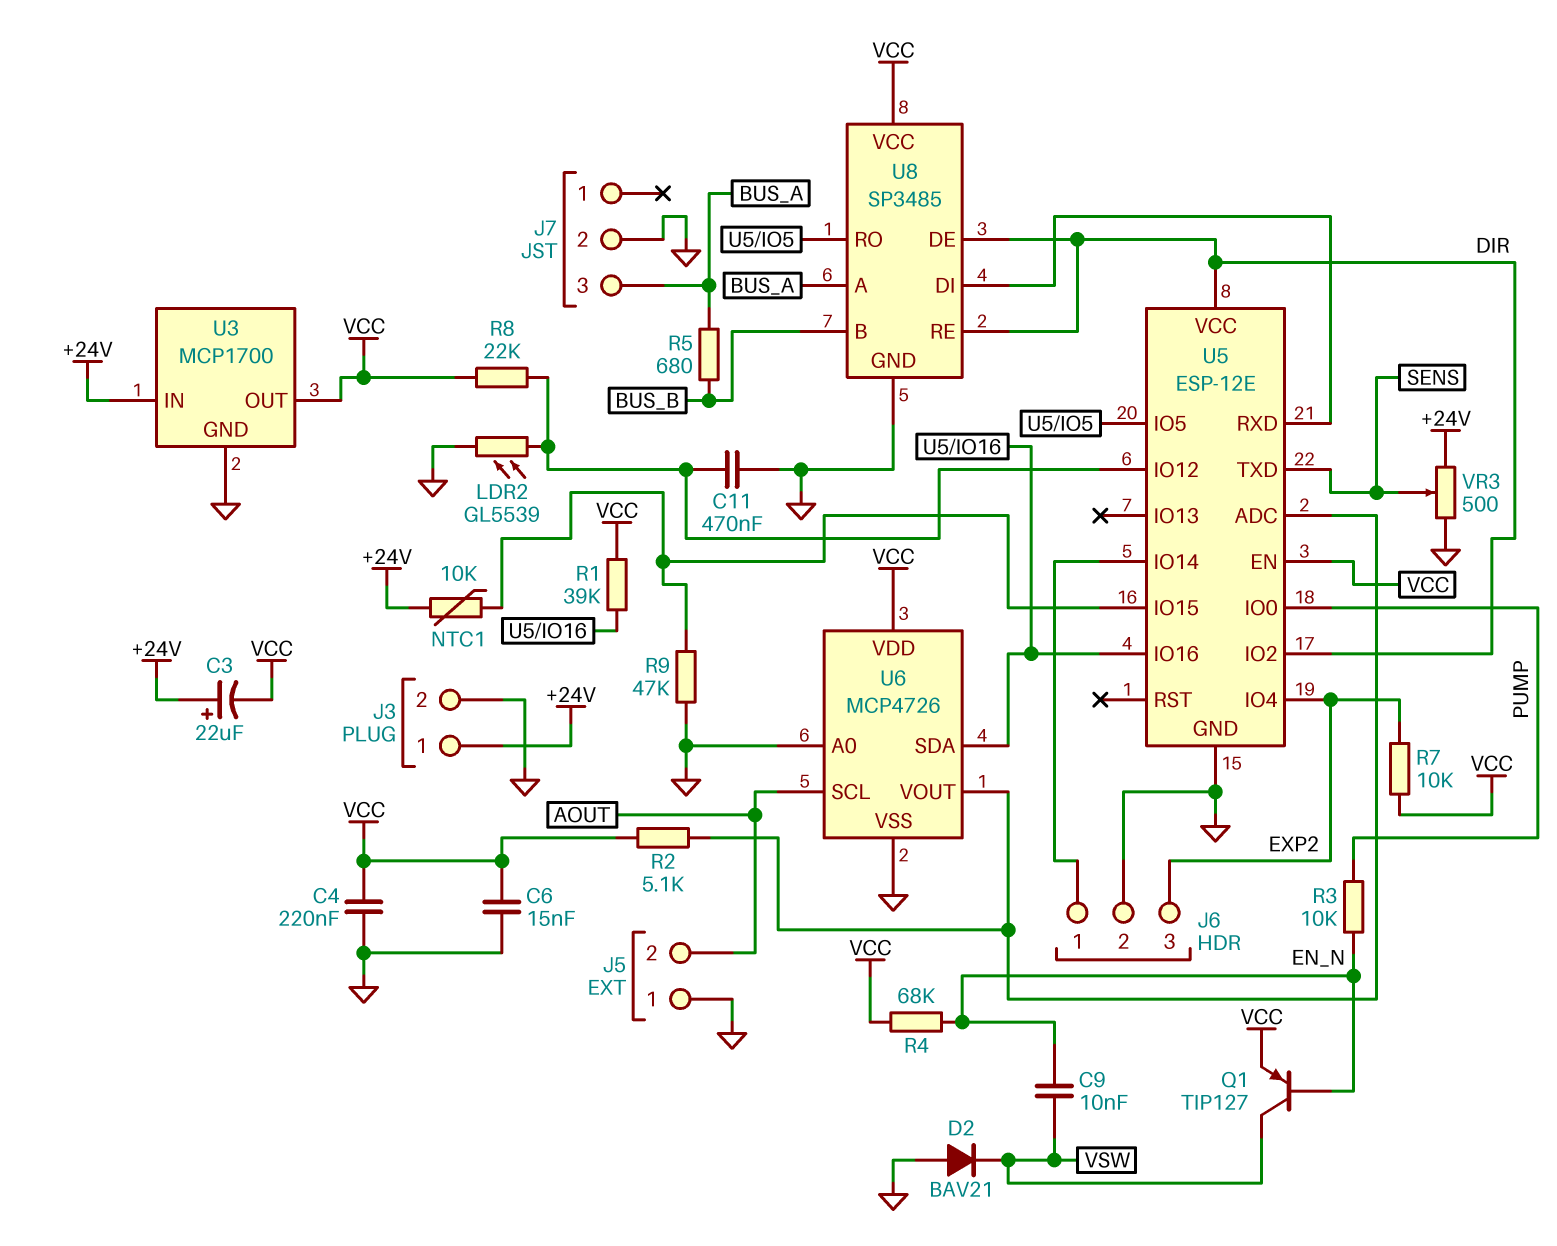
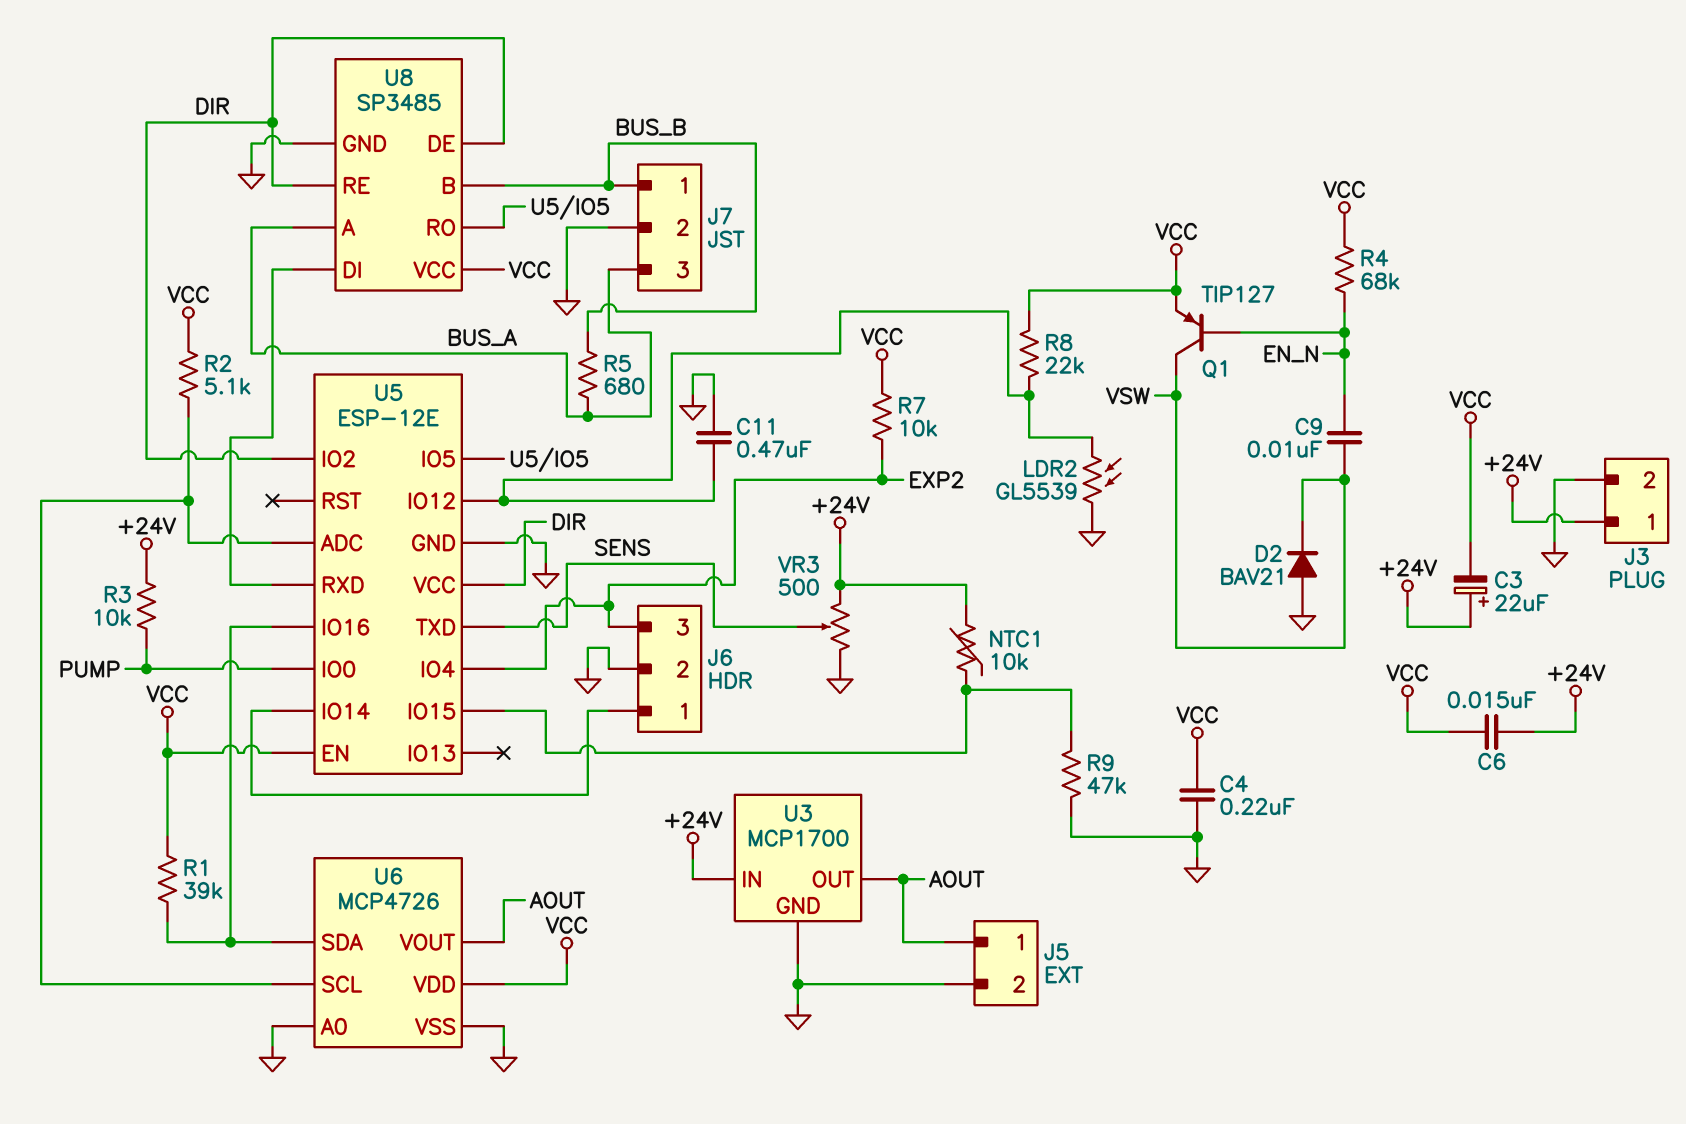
C6: 15nF (GND, VCC) -> 15nF (+24V, VCC)
J5 pin 1: GND -> AOUT
J5 pin 2: AOUT -> GND
J7 pin 1: none -> BUS_B
R3: 10k (EN_N, PUMP) -> 10k (+24V, PUMP)
U3 pin OUT: VCC -> AOUT
U6 pin SCL: AOUT -> U5/ADC
U6 pin VOUT: U5/ADC -> AOUT

